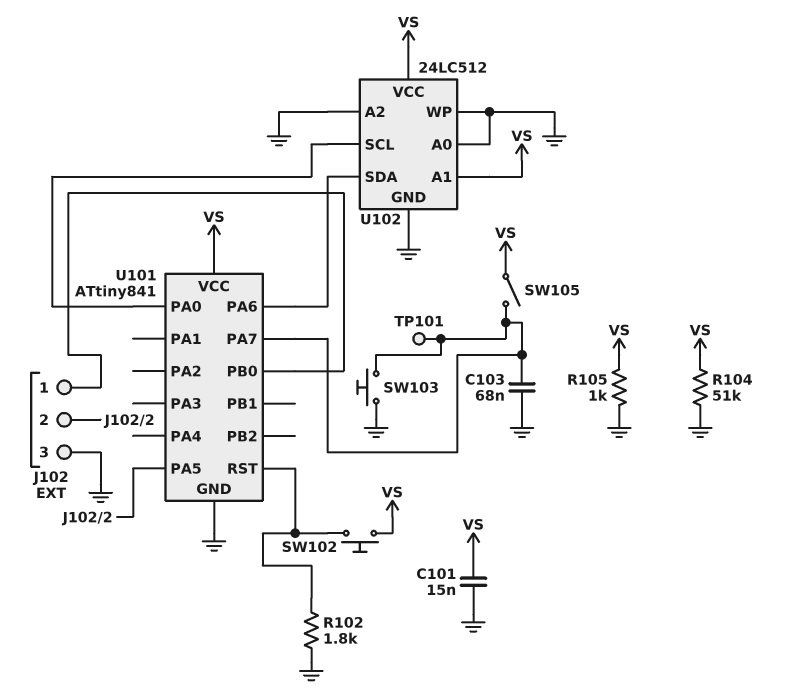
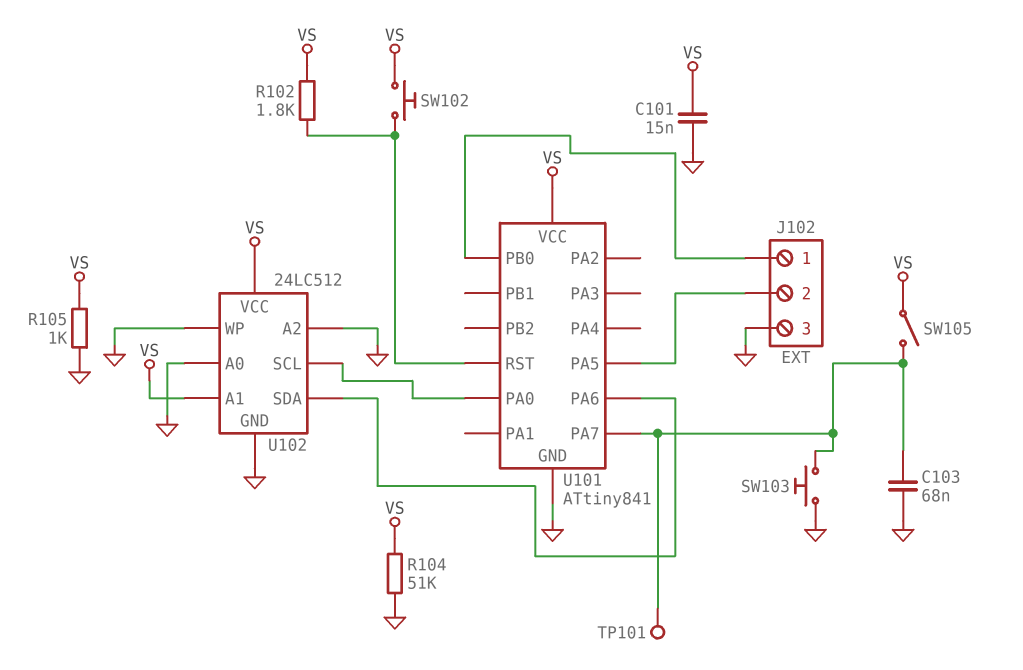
R102: 1.8k (GND, U101/RST) -> 1.8k (U101/RST, VS)

